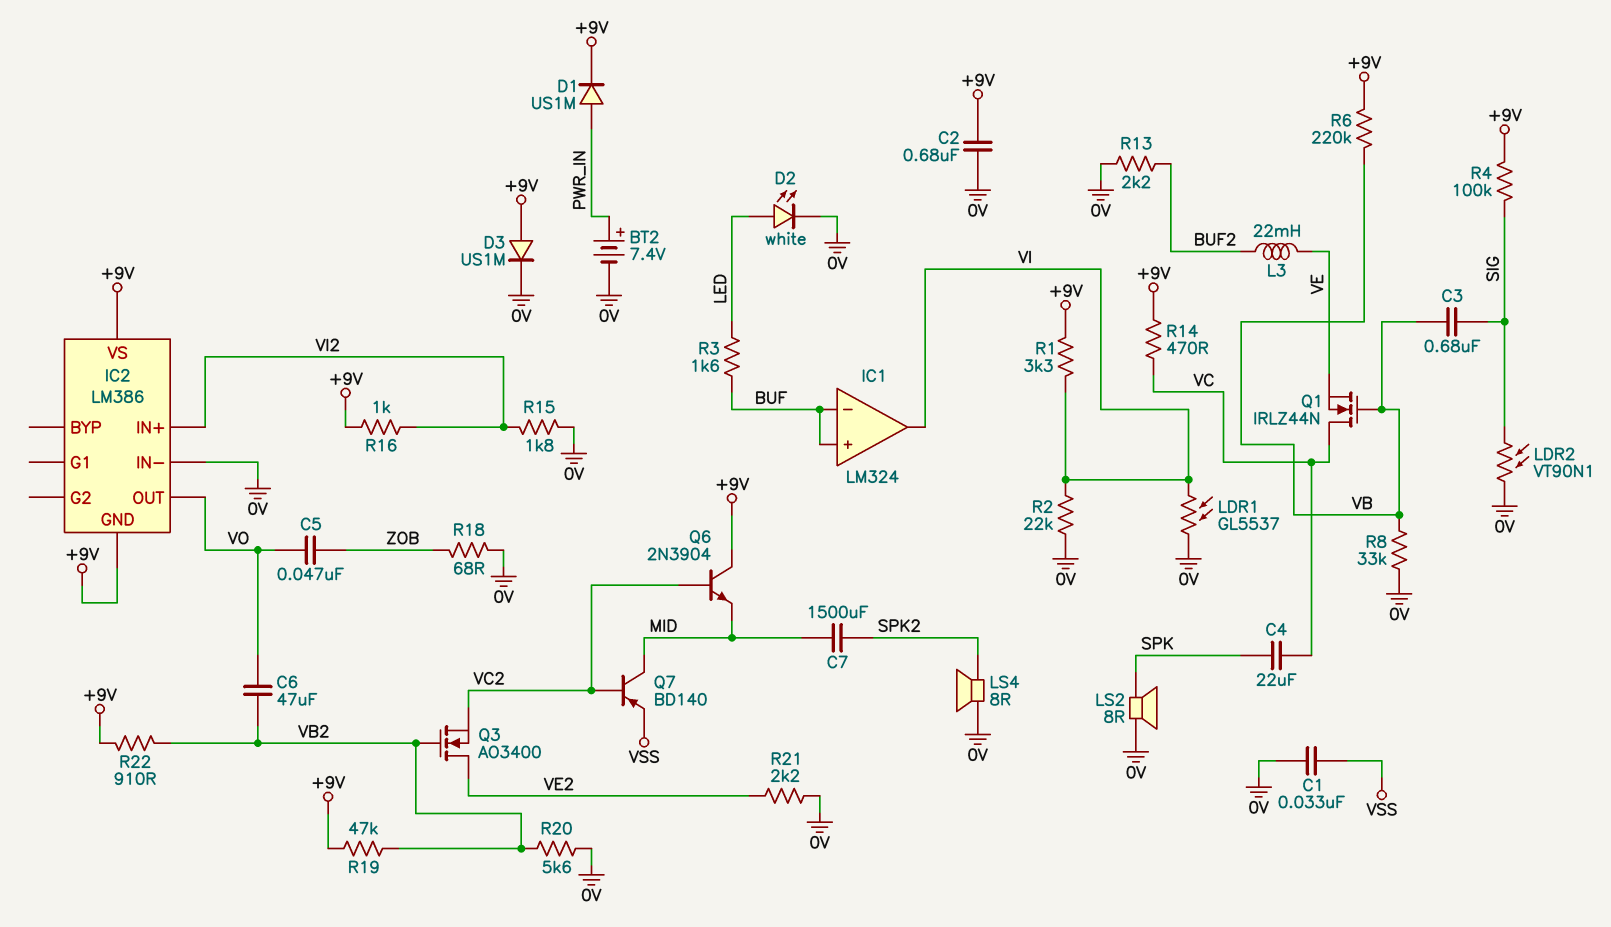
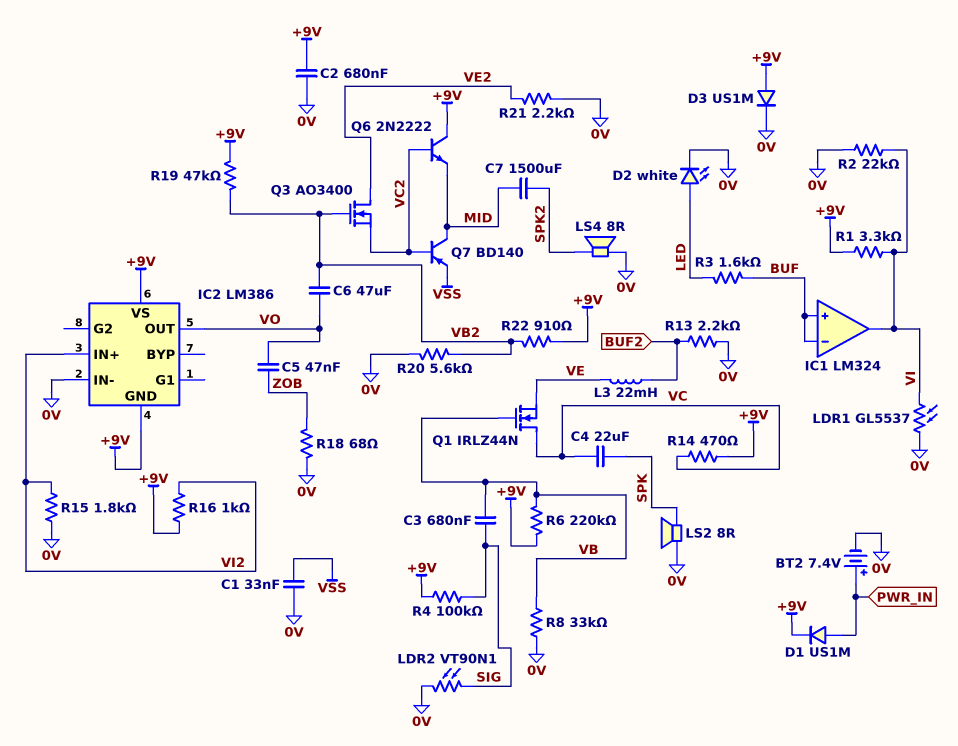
Q6: NPN 2N3904 (B VC2, C +9V, E MID) -> NPN 2N2222 (B VC2, C +9V, E MID)

